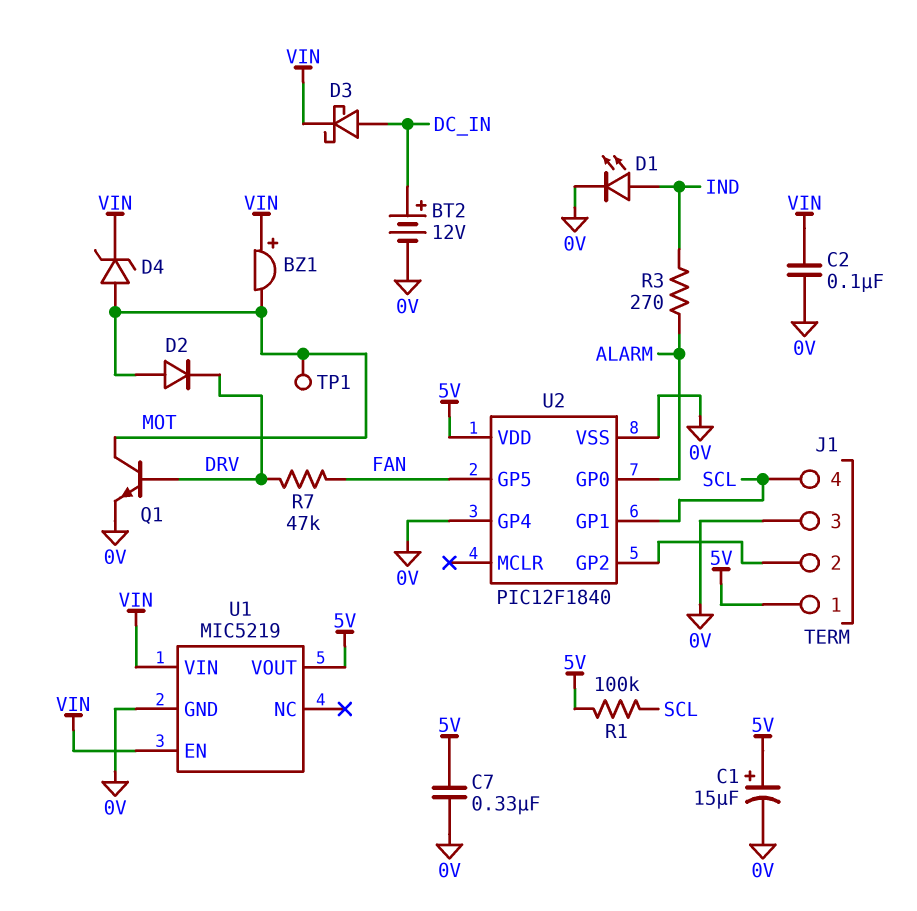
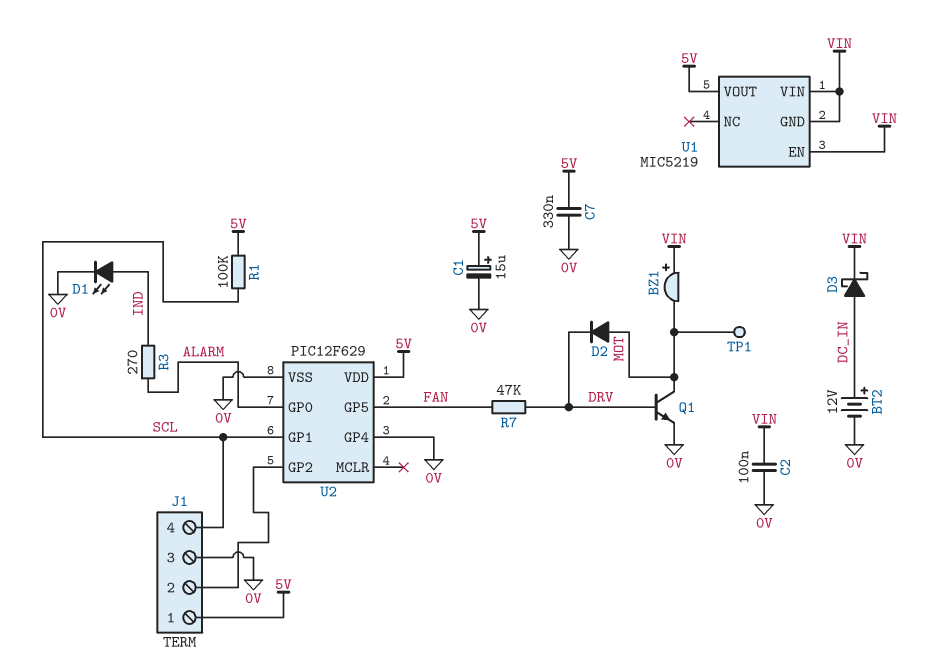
D4: zener (A MOT, K VIN) -> none
U1 pin GND: 0V -> VIN
U2: PIC12F1840 -> PIC12F629

